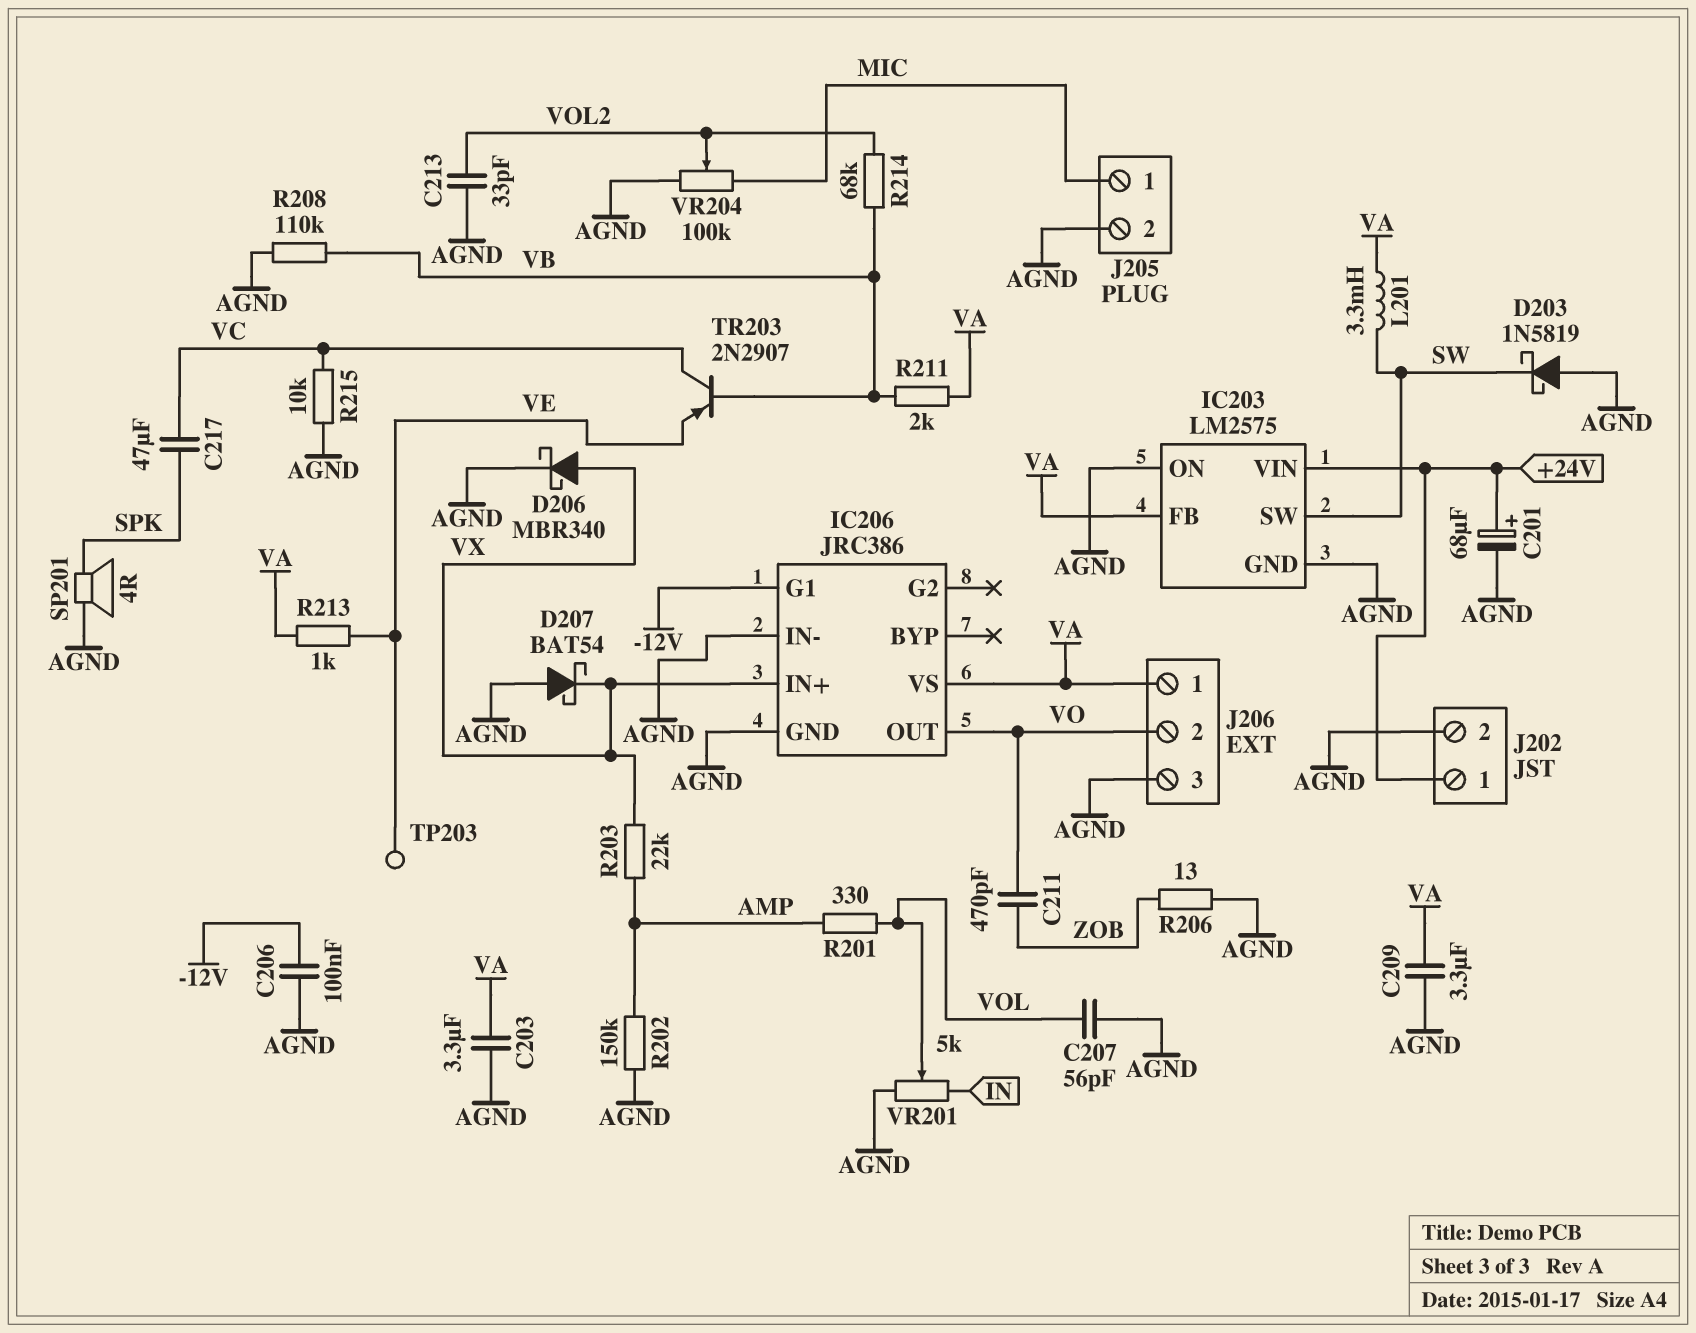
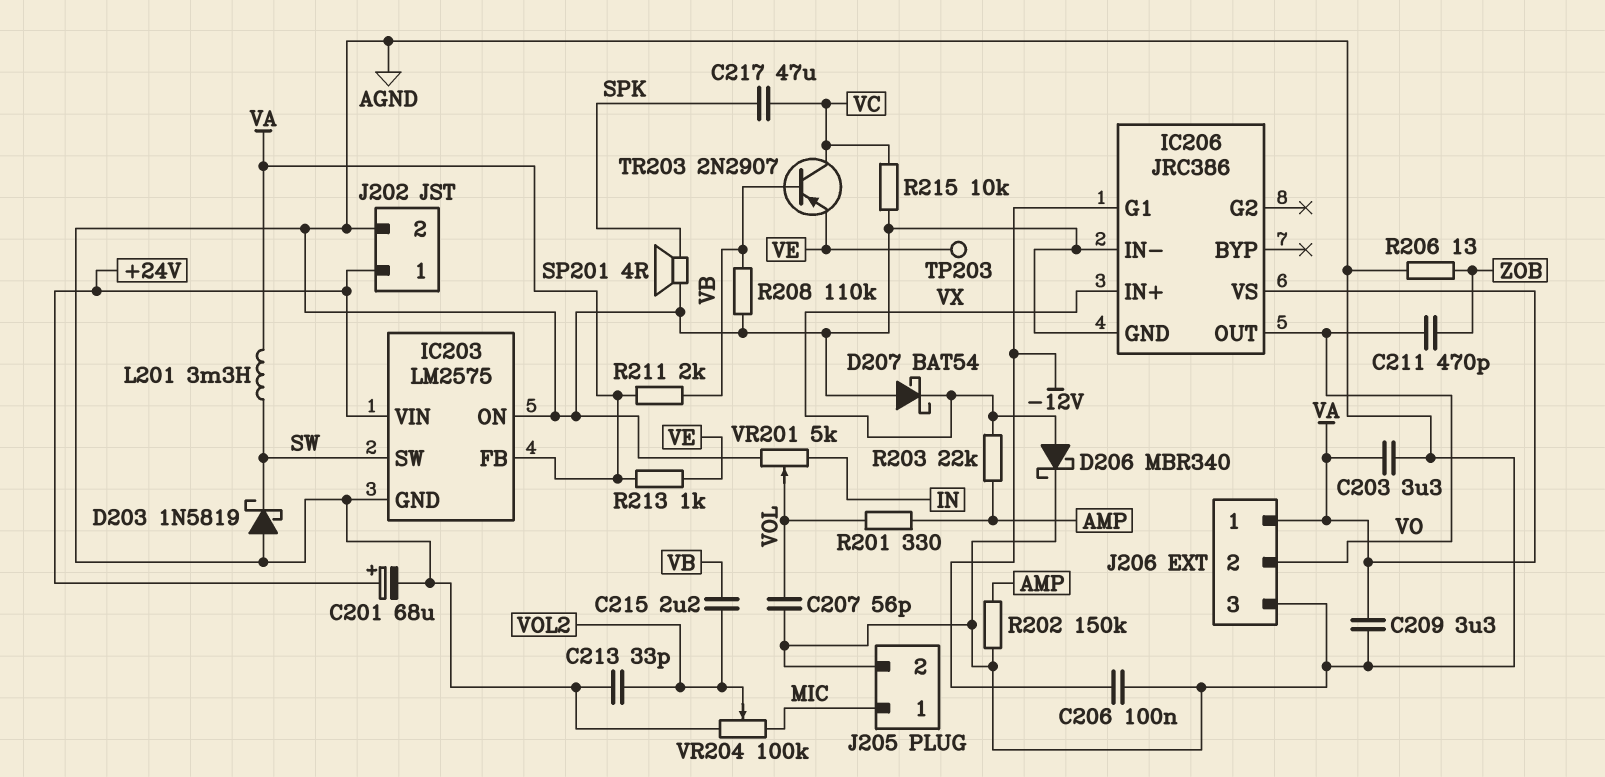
C215: none -> 2.2uF (VB, VOL2)
R214: 68k (VB, VOL2) -> none

